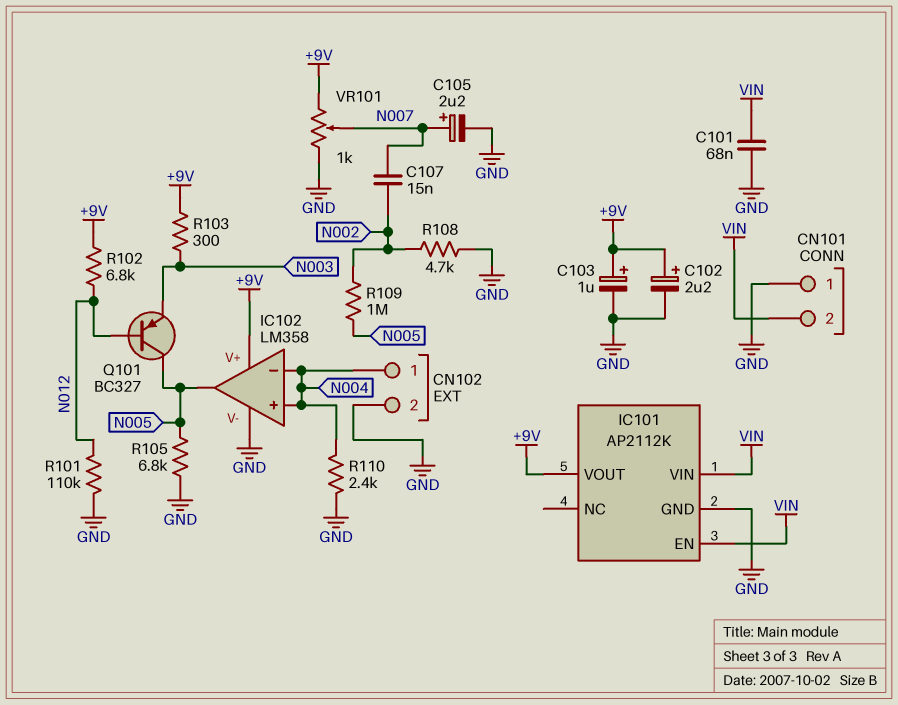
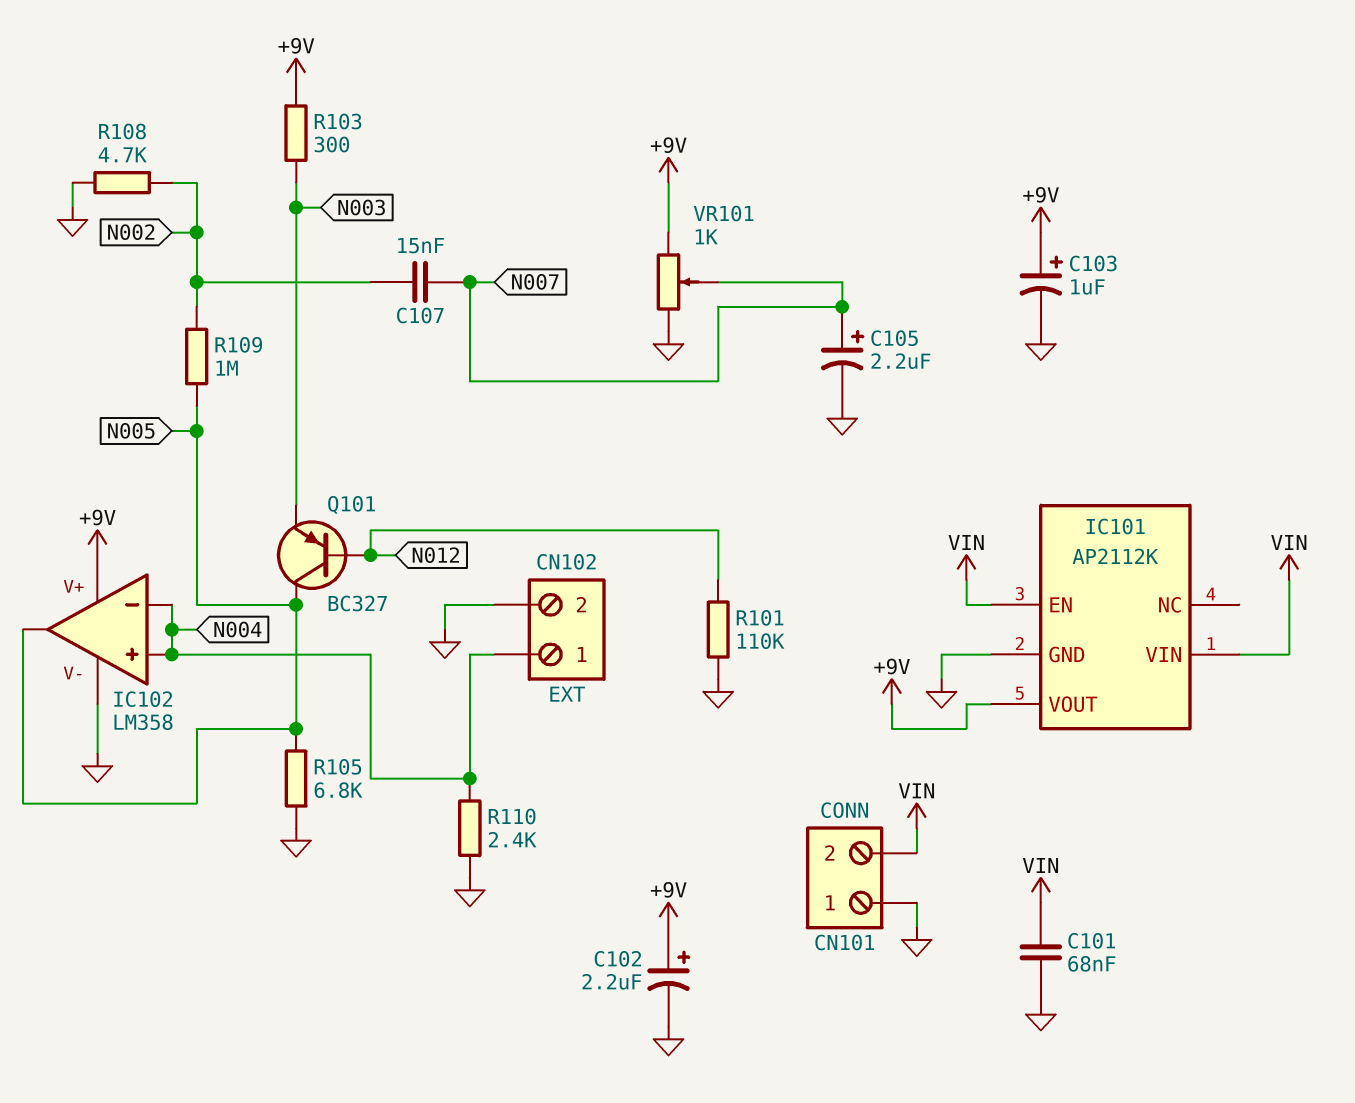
R102: 6.8k (+9V, N012) -> none

